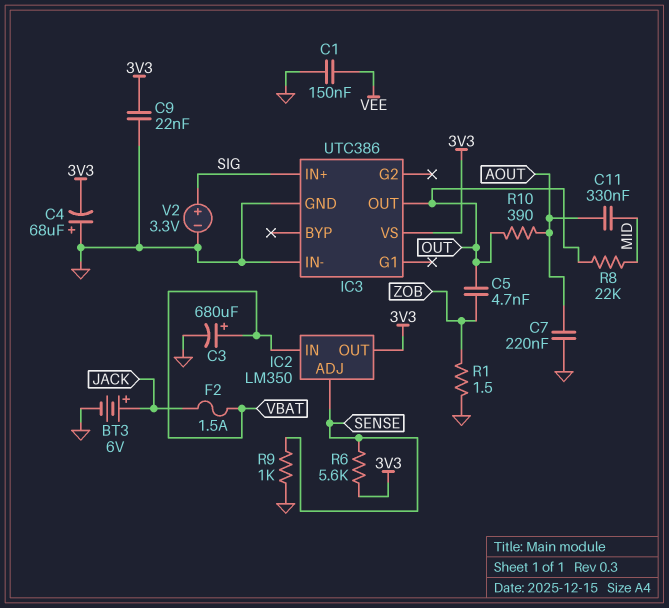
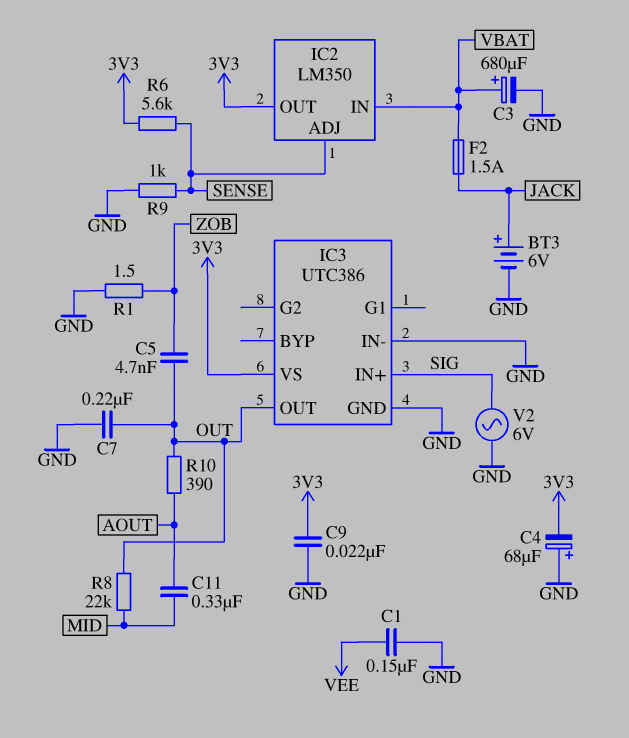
C7: 220nF (AOUT, GND) -> 220nF (GND, OUT)
V2: 3.3V (plus SIG, minus GND) -> AC 6V (GND, SIG)

